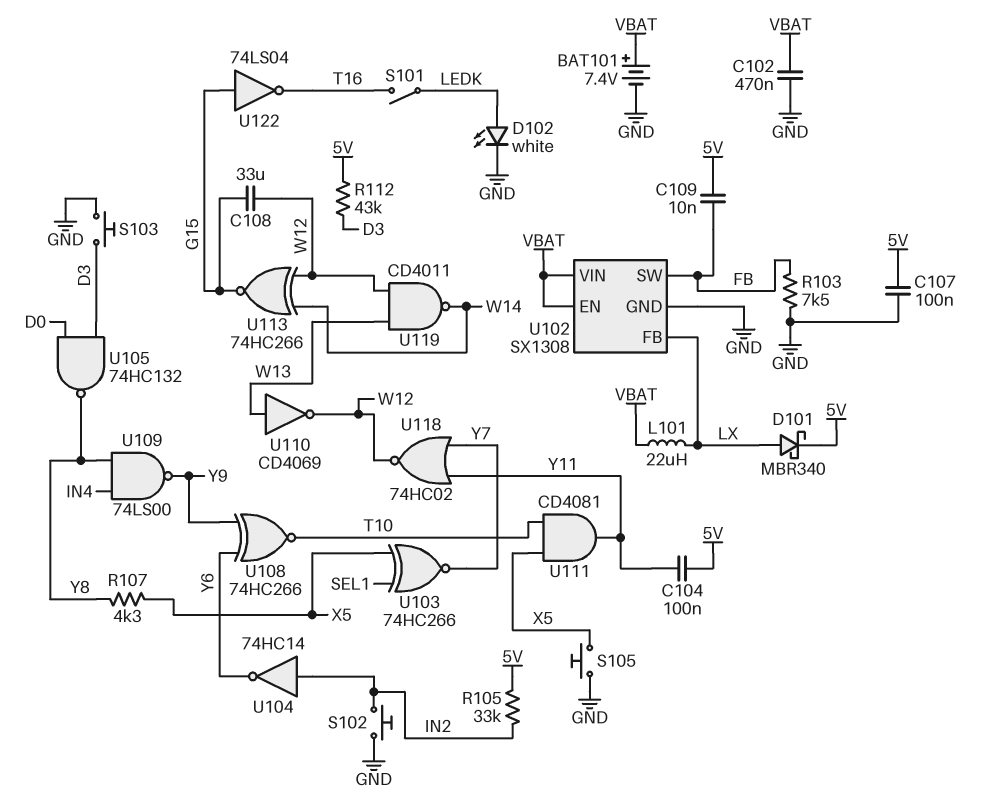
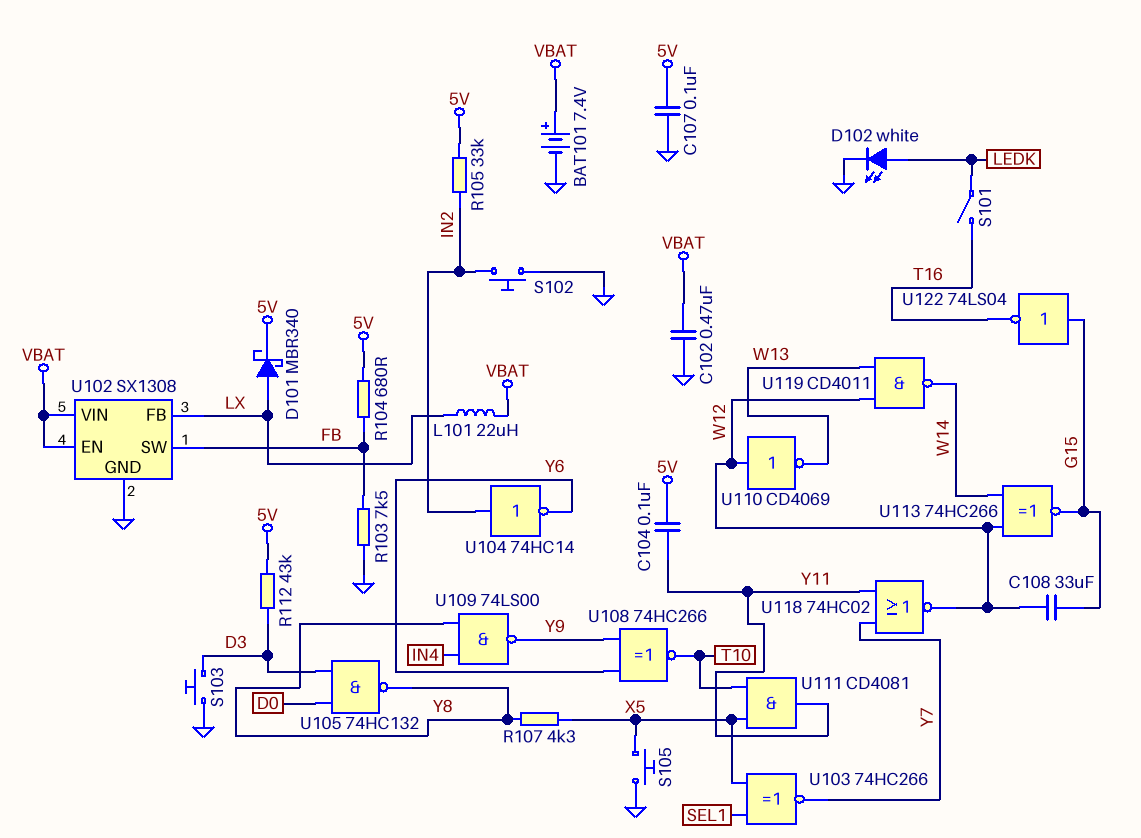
C109: 10nF (5V, FB) -> none
R104: none -> 680 (5V, FB)
U110: NOT CD4069 (in W13, out W12) -> NOT CD4069 (in W12, out W13)

